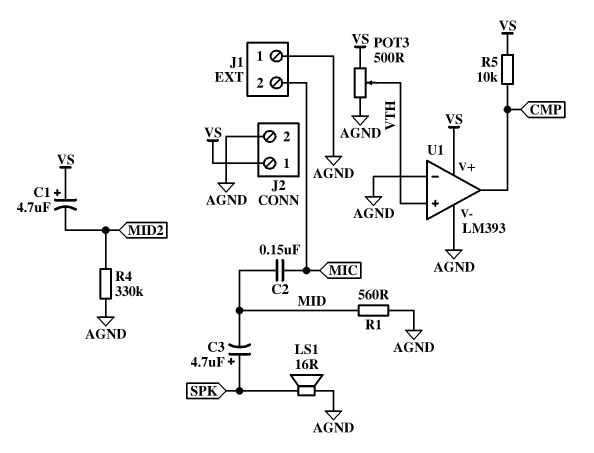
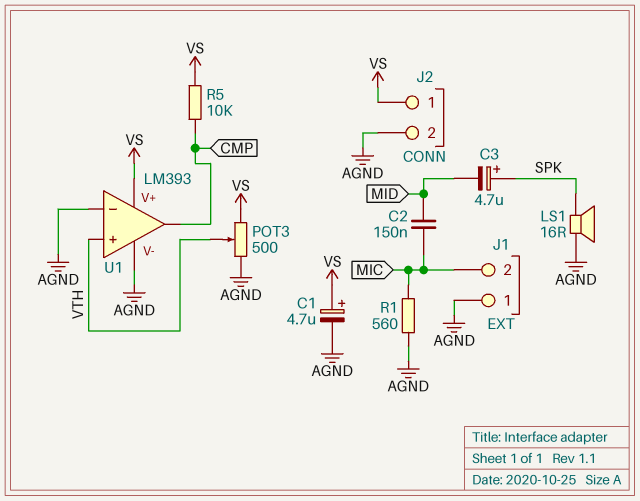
C1: 4.7uF (plus VS, minus MID2) -> 4.7uF (plus VS, minus AGND)
R1: 560 (AGND, MID) -> 560 (AGND, MIC)
R4: 330k (AGND, MID2) -> none

